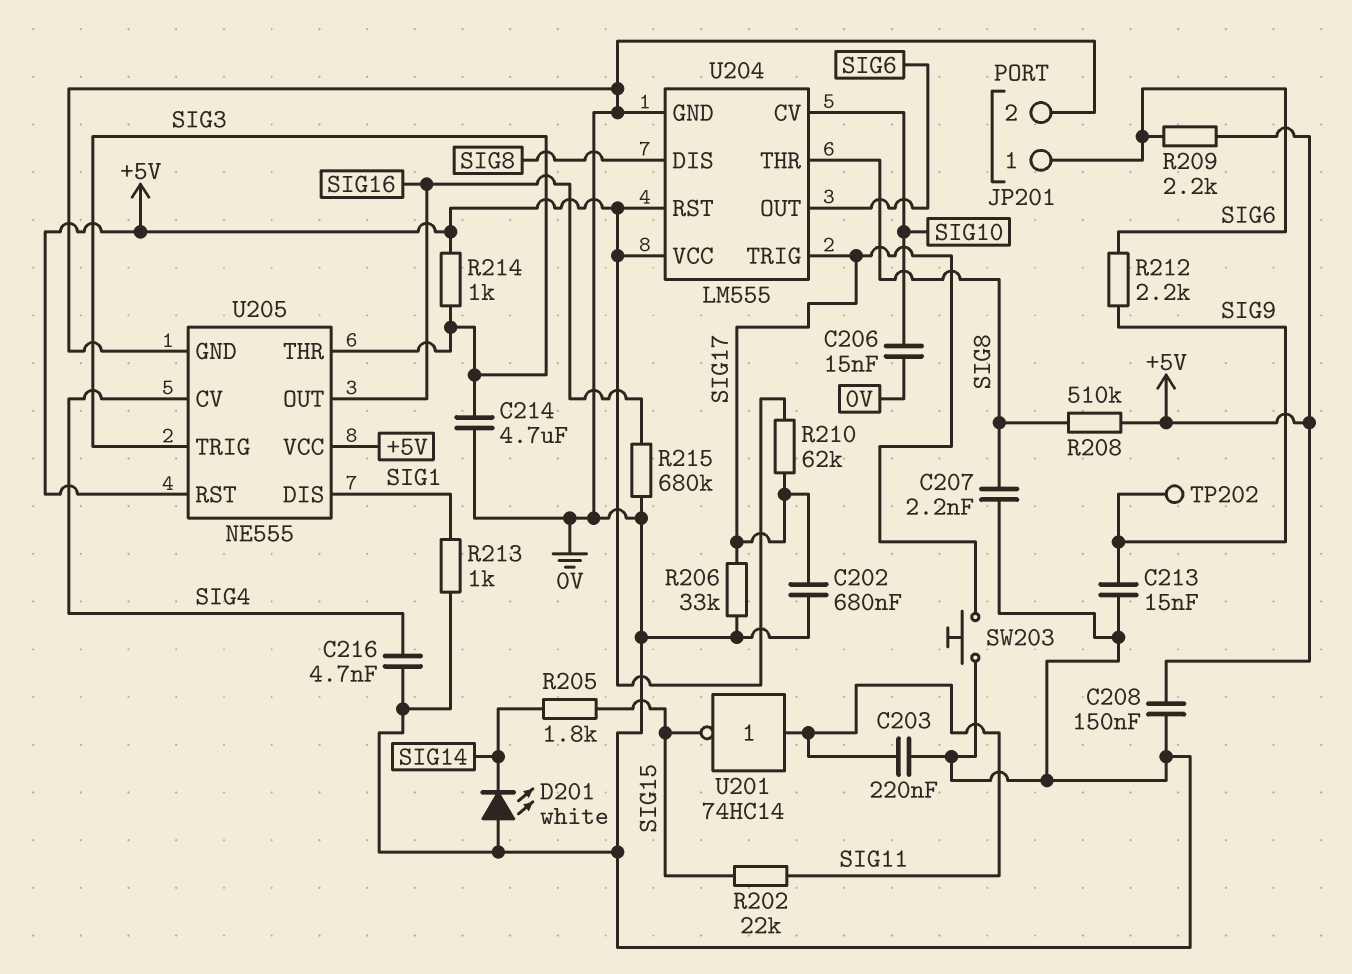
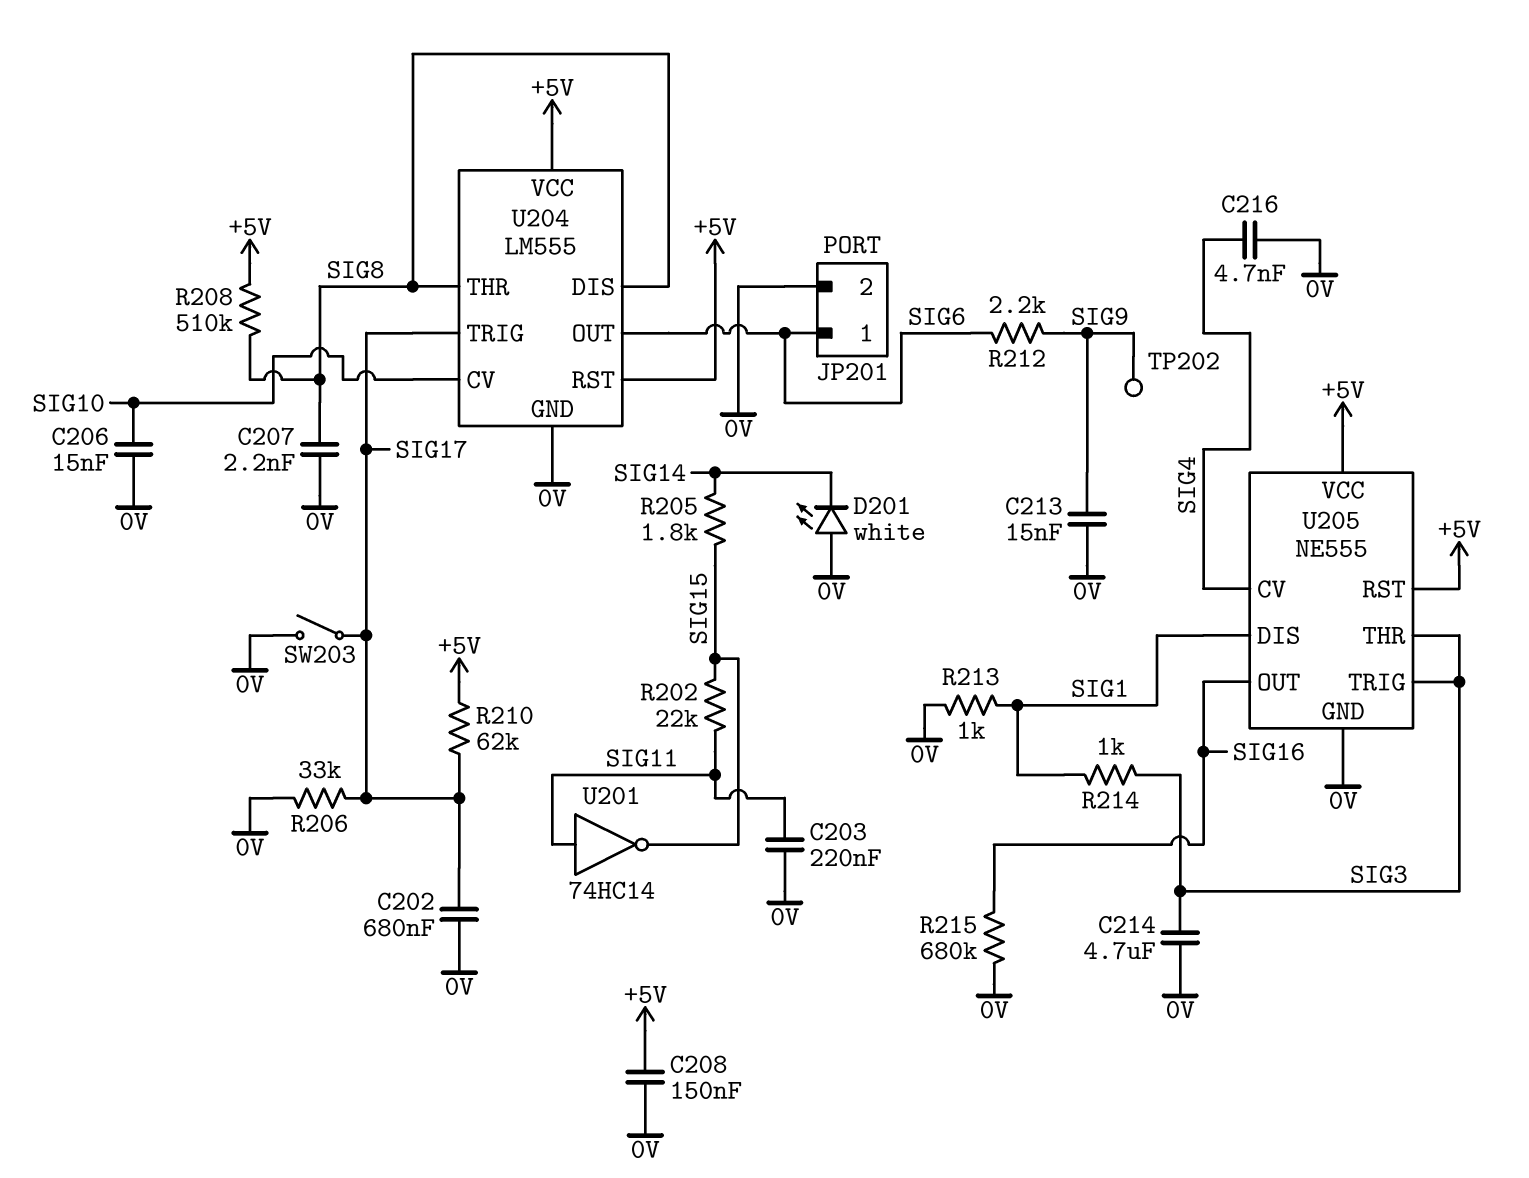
R209: 2.2k (+5V, SIG6) -> none
R214: 1k (+5V, SIG3) -> 1k (SIG1, SIG3)
SW203: button (0V, SIG17) -> switch (0V, SIG17)

